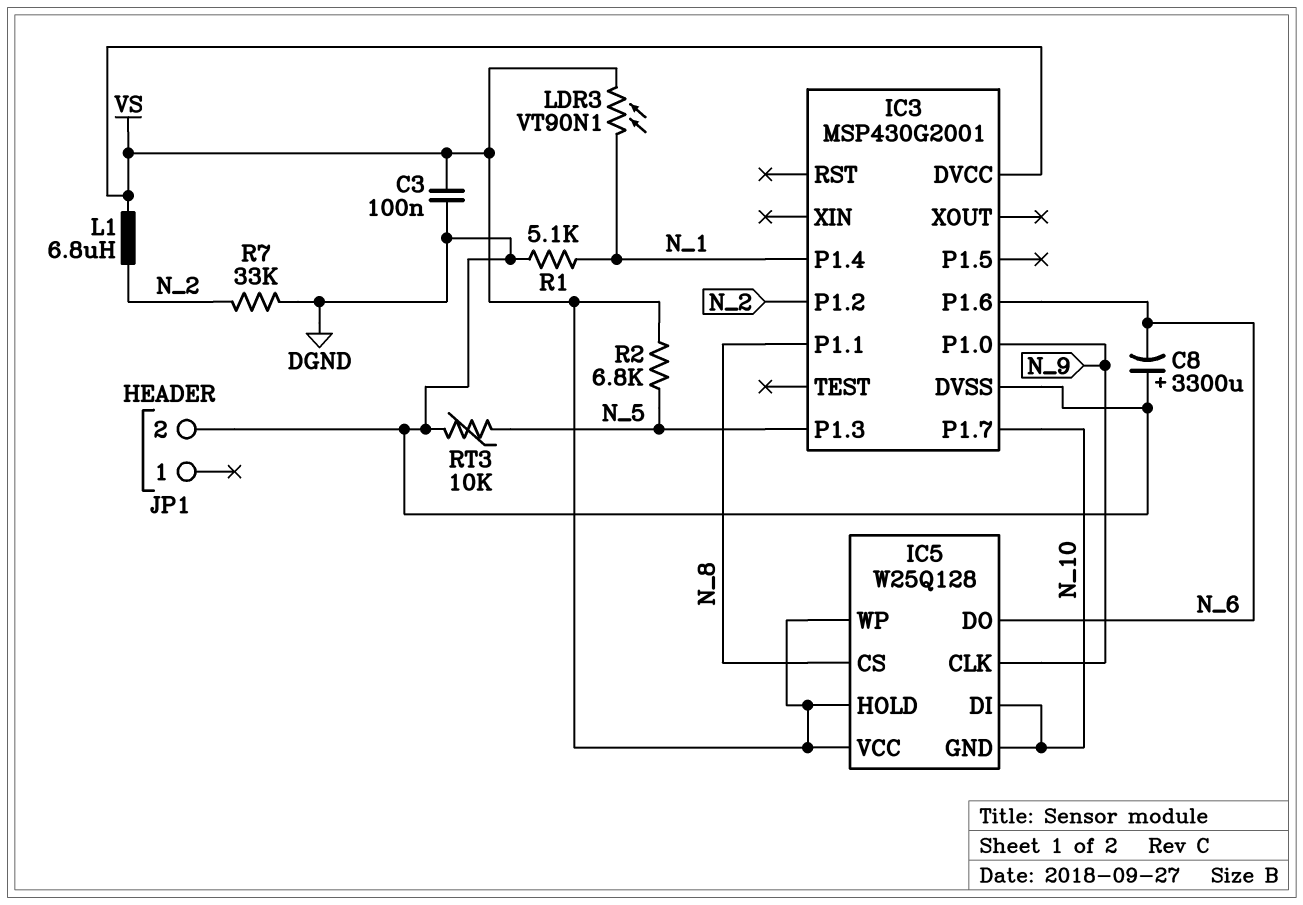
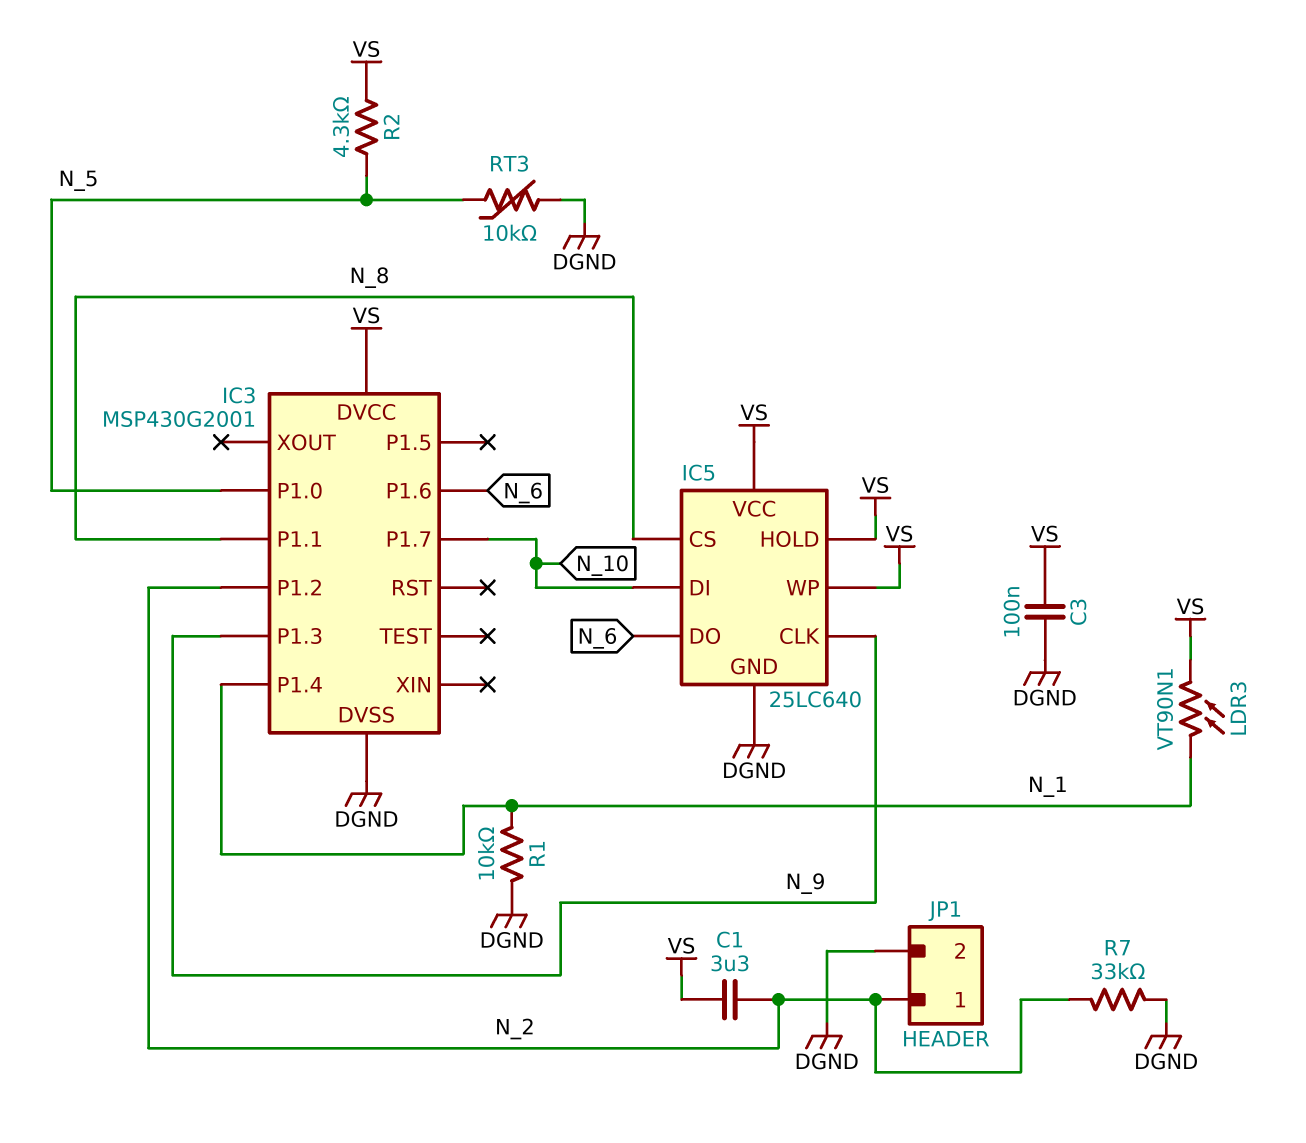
C1: none -> 3.3uF (N_2, VS)
C8: 3300uF (plus DGND, minus N_6) -> none
IC3 pin P1.0: N_9 -> N_5
IC3 pin P1.3: N_5 -> N_9
IC5: W25Q128 -> 25LC640
IC5 pin GND: N_10 -> DGND
JP1 pin 1: none -> N_2
L1: 6.8uH (N_2, VS) -> none
R1: 5.1k (DGND, N_1) -> 10k (DGND, N_1)
R2: 6.8k (N_5, VS) -> 4.3k (N_5, VS)

